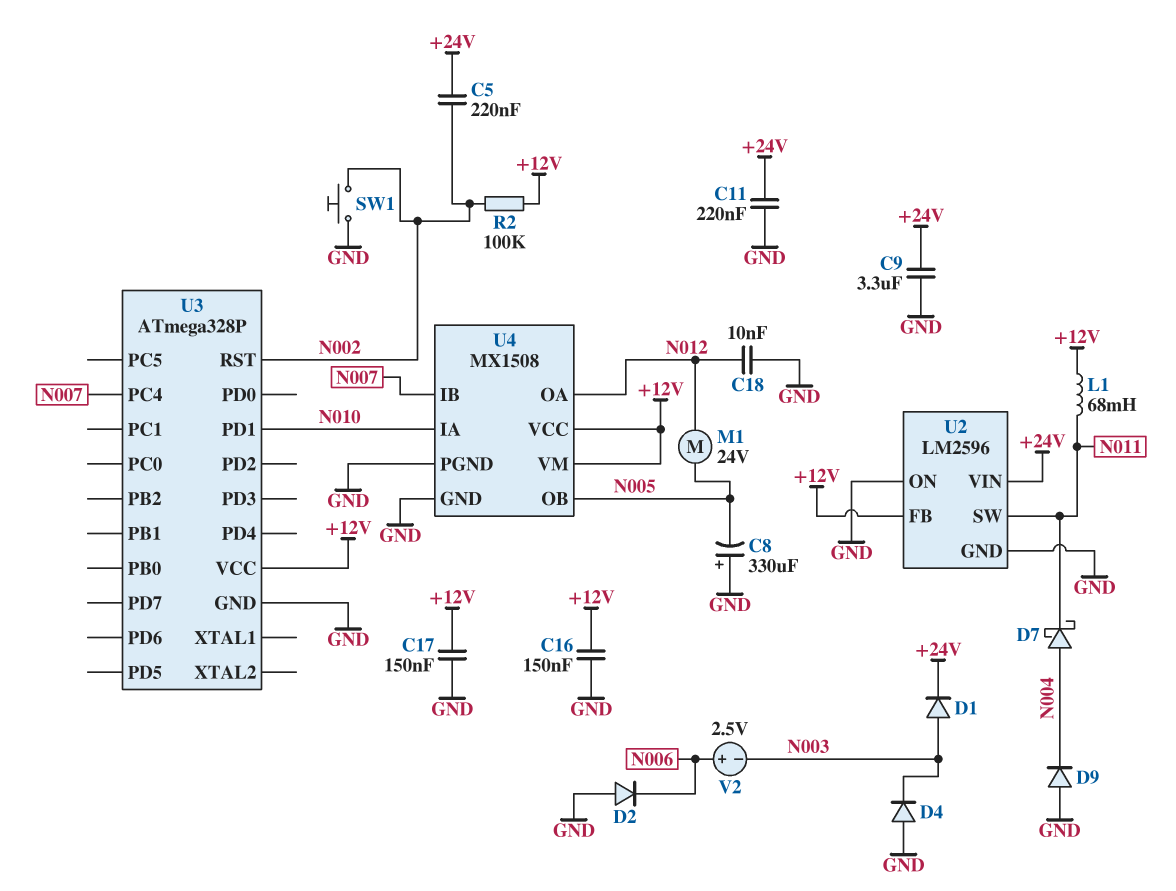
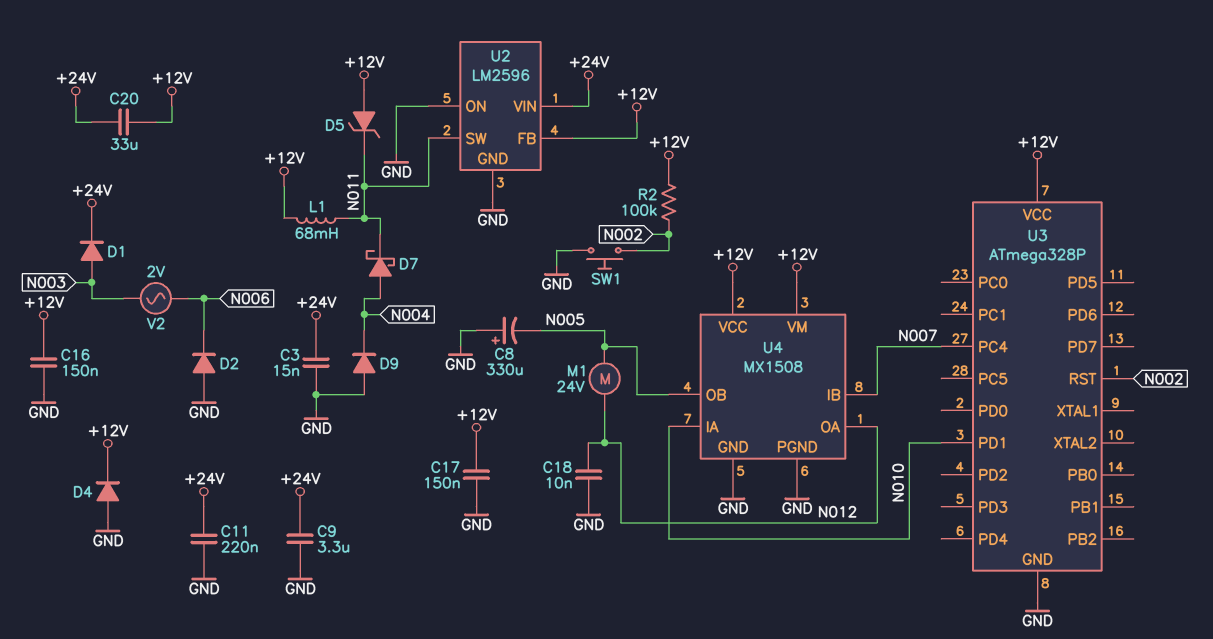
C3: none -> 15nF (+24V, GND)
C5: 220nF (+24V, N002) -> none
C20: none -> 33uF (+12V, +24V)
D4: diode (A GND, K N003) -> diode (A GND, K +12V)
D5: none -> zener (A +12V, K N011)
V2: 2.5V (plus N006, minus N003) -> AC 2V (N003, N006)

